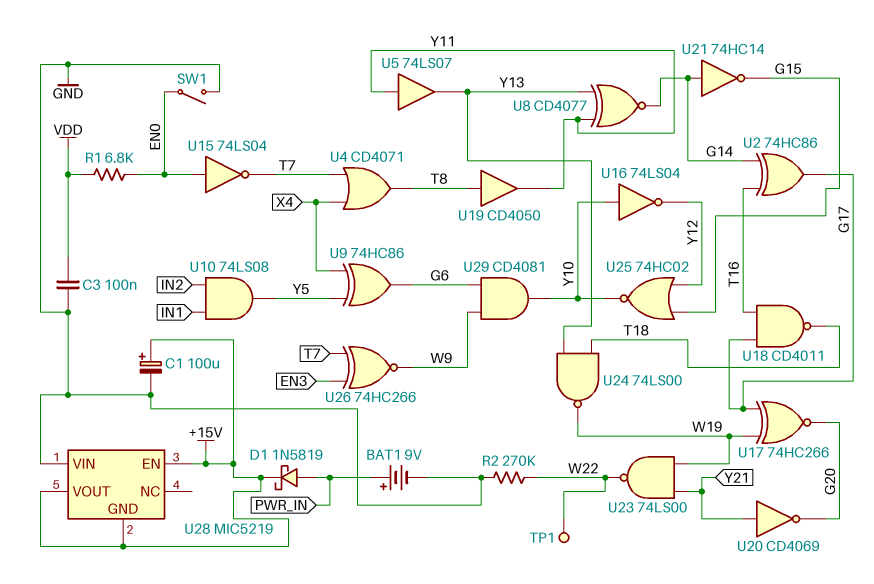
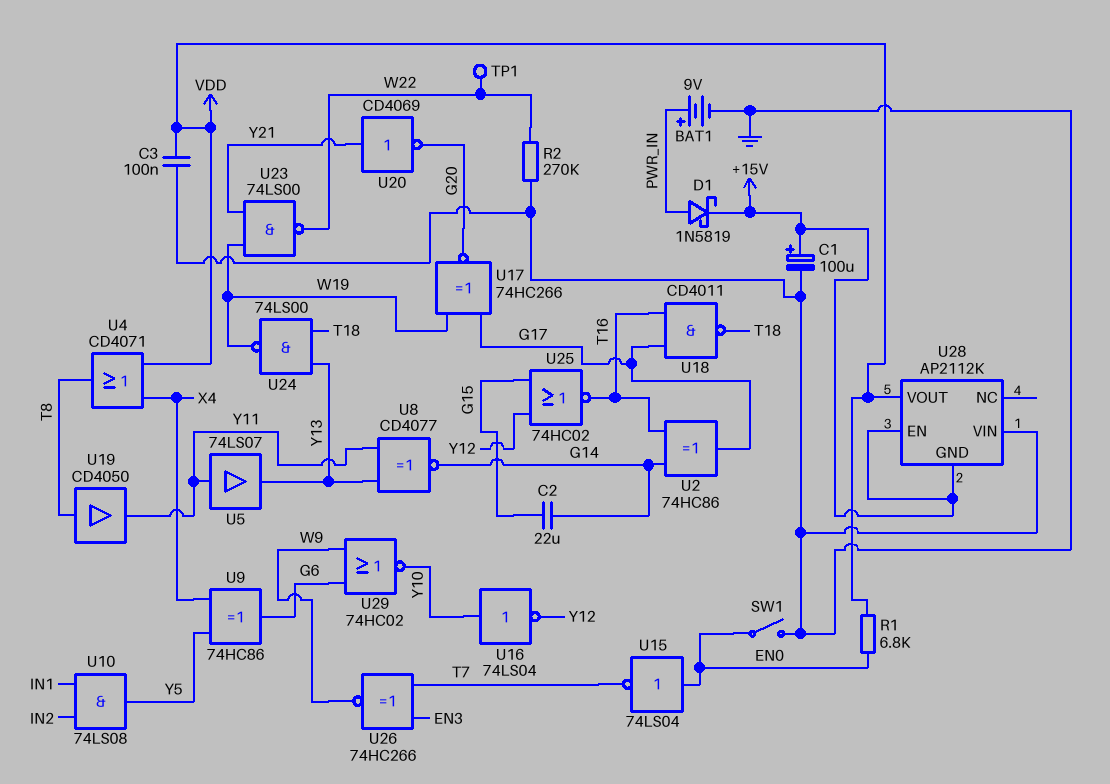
C2: none -> 22uF (G14, G15)
U4: OR CD4071 (in T7, in X4, out T8) -> OR CD4071 (in VDD, in X4, out T8)
U21: NOT 74HC14 (in G14, out G15) -> none
U25: NOR 74HC02 (in G15, in Y12, out Y10) -> NOR 74HC02 (in G15, in Y12, out T16)
U28: MIC5219 -> AP2112K
U28 pin VOUT: +15V -> VDD
U29: AND CD4081 (in G6, in W9, out Y10) -> NOR 74HC02 (in G6, in W9, out Y10)

